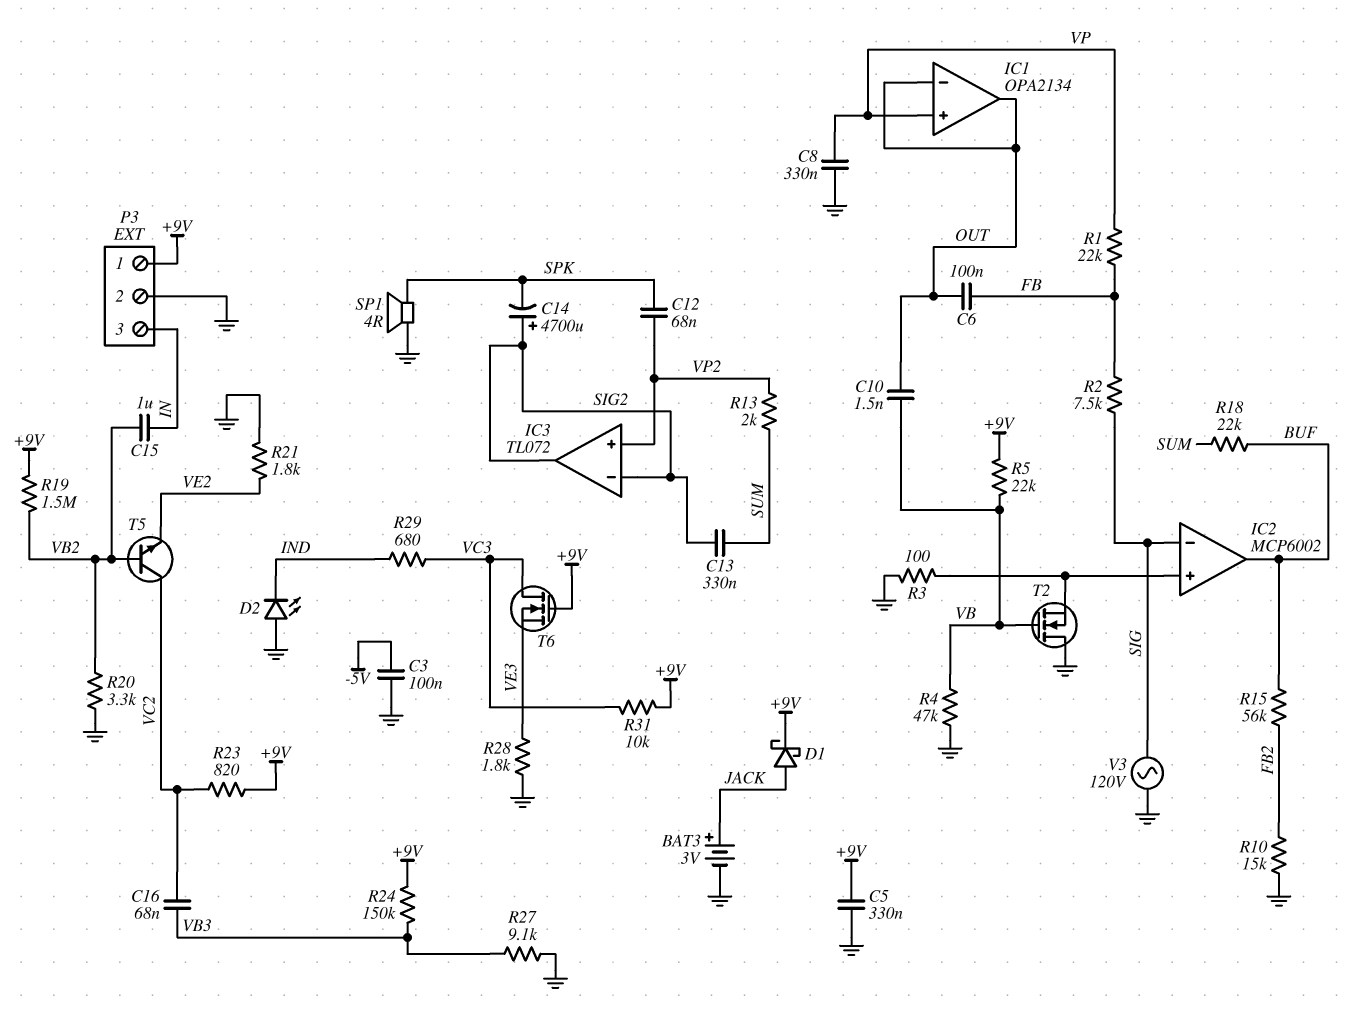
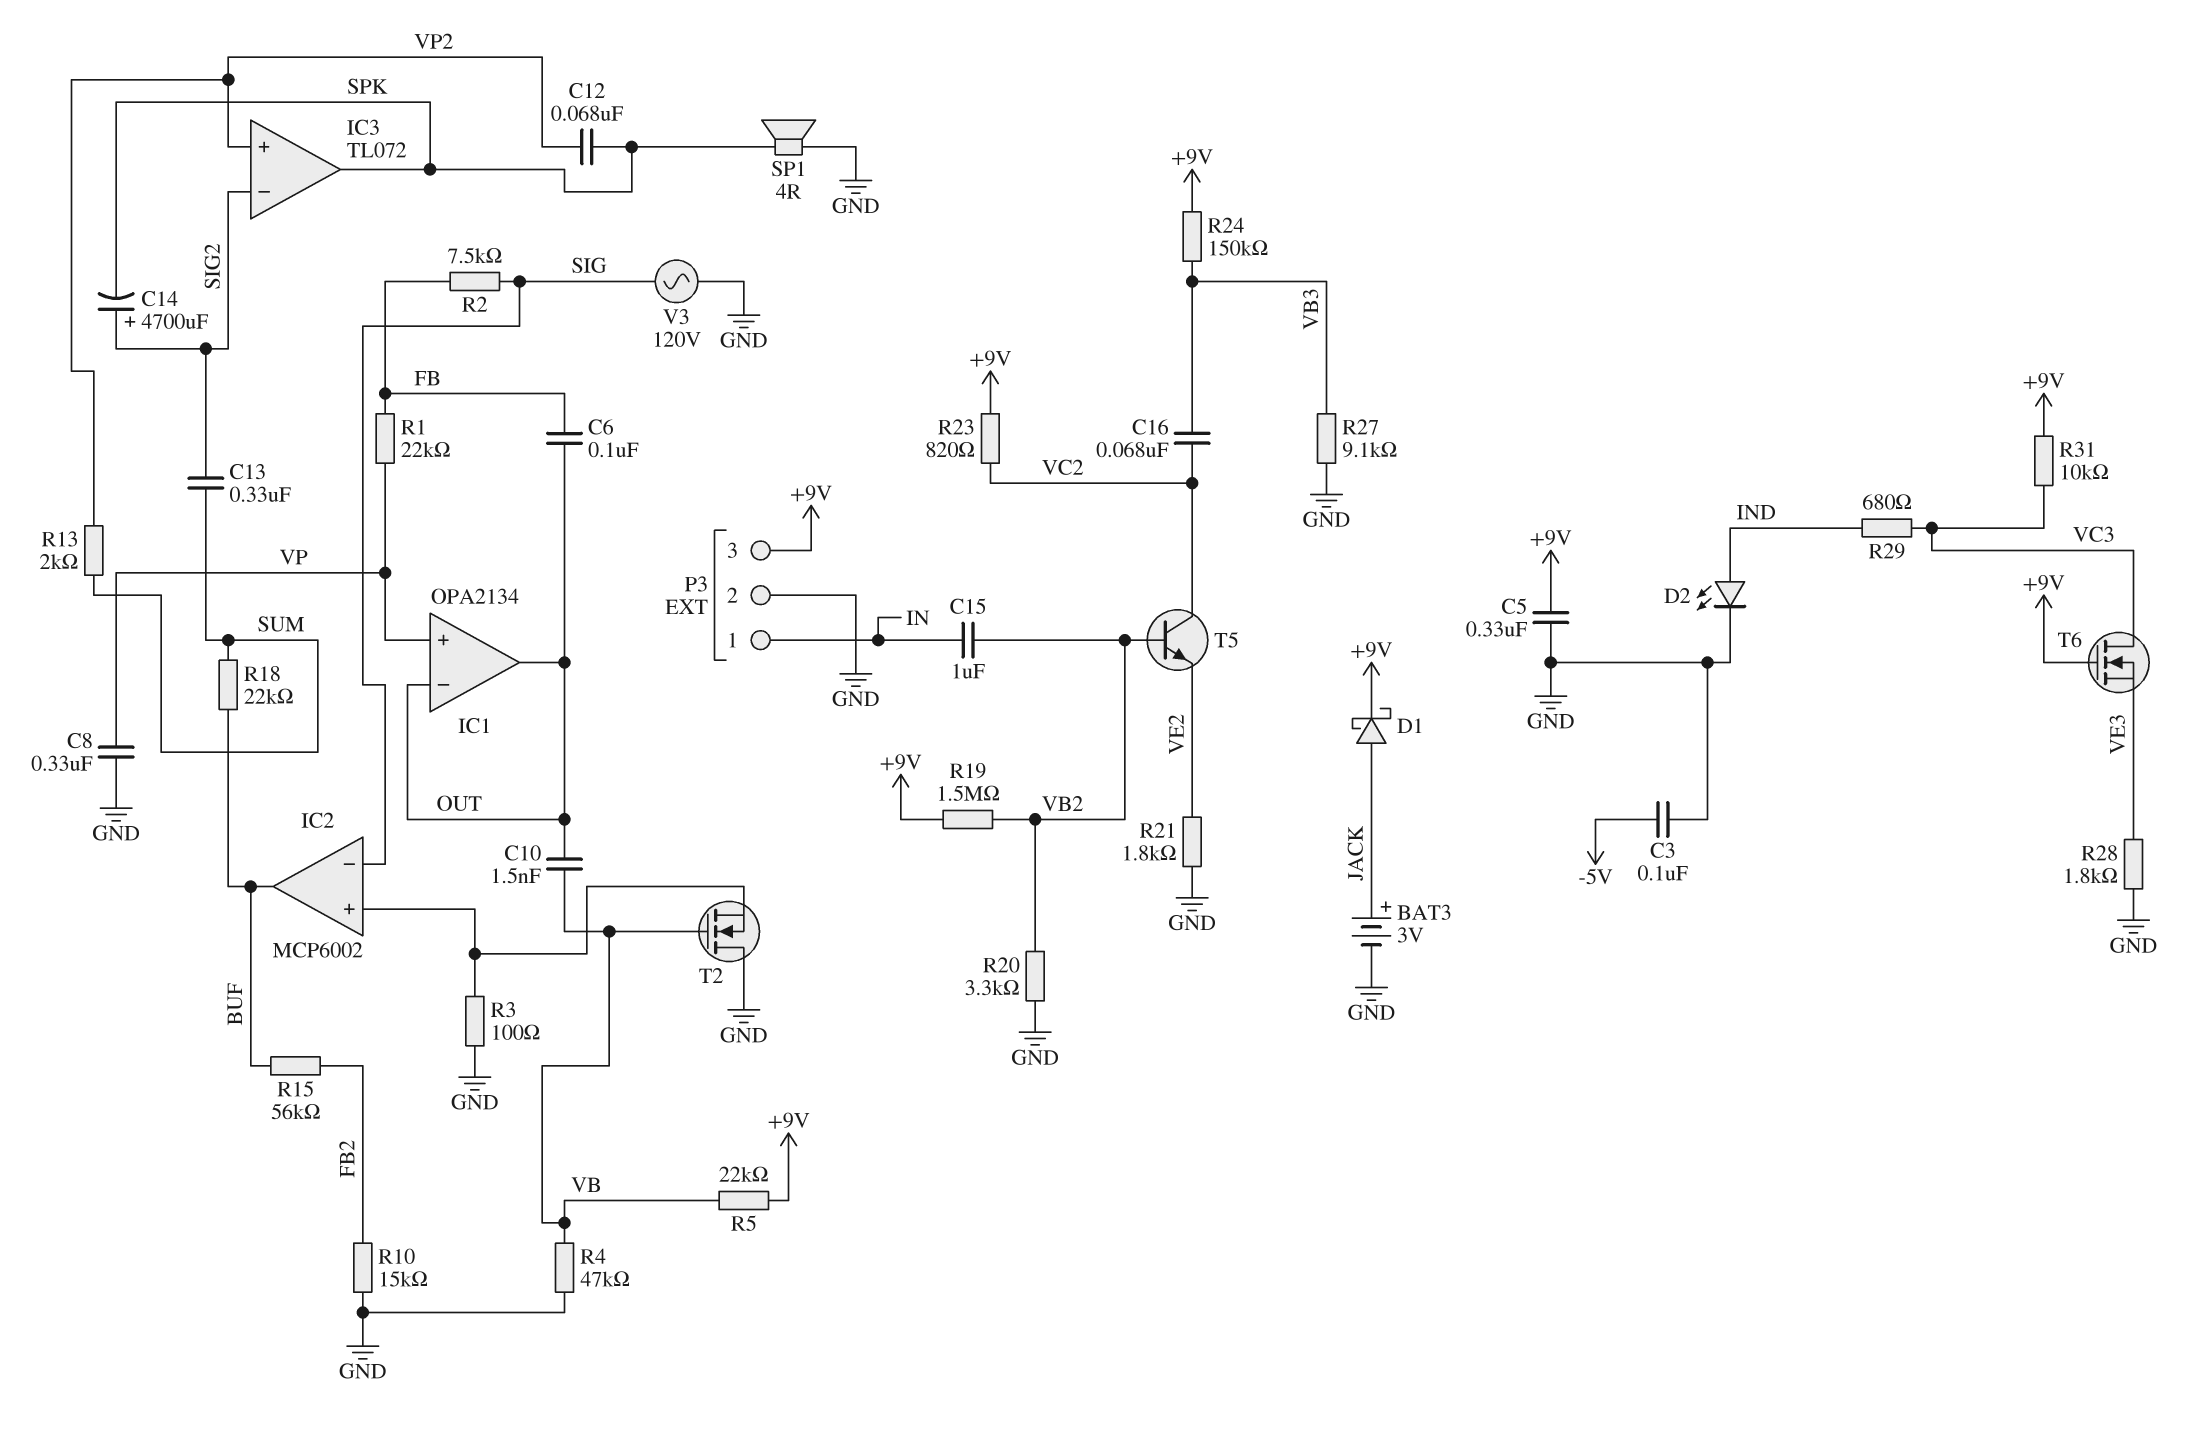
D2: LED (A GND, K IND) -> LED (A IND, K GND)
IC3 pin out: SIG2 -> SPK
P3 pin 1: +9V -> IN
P3 pin 3: IN -> +9V

